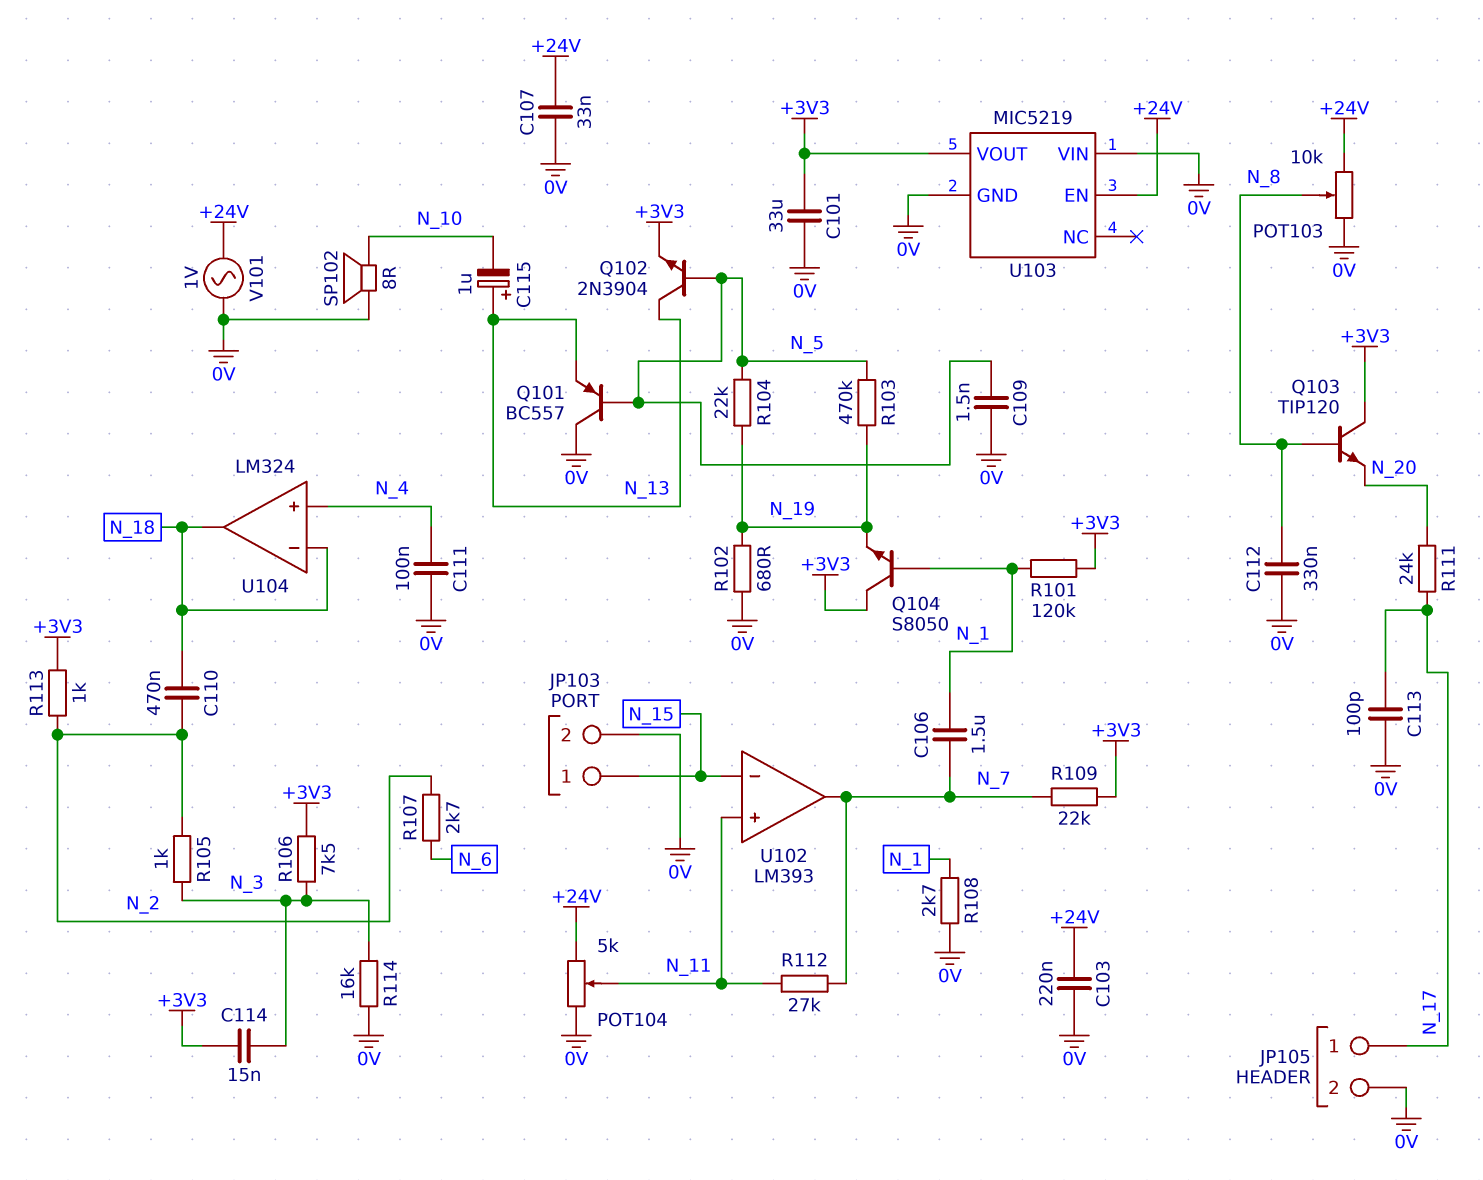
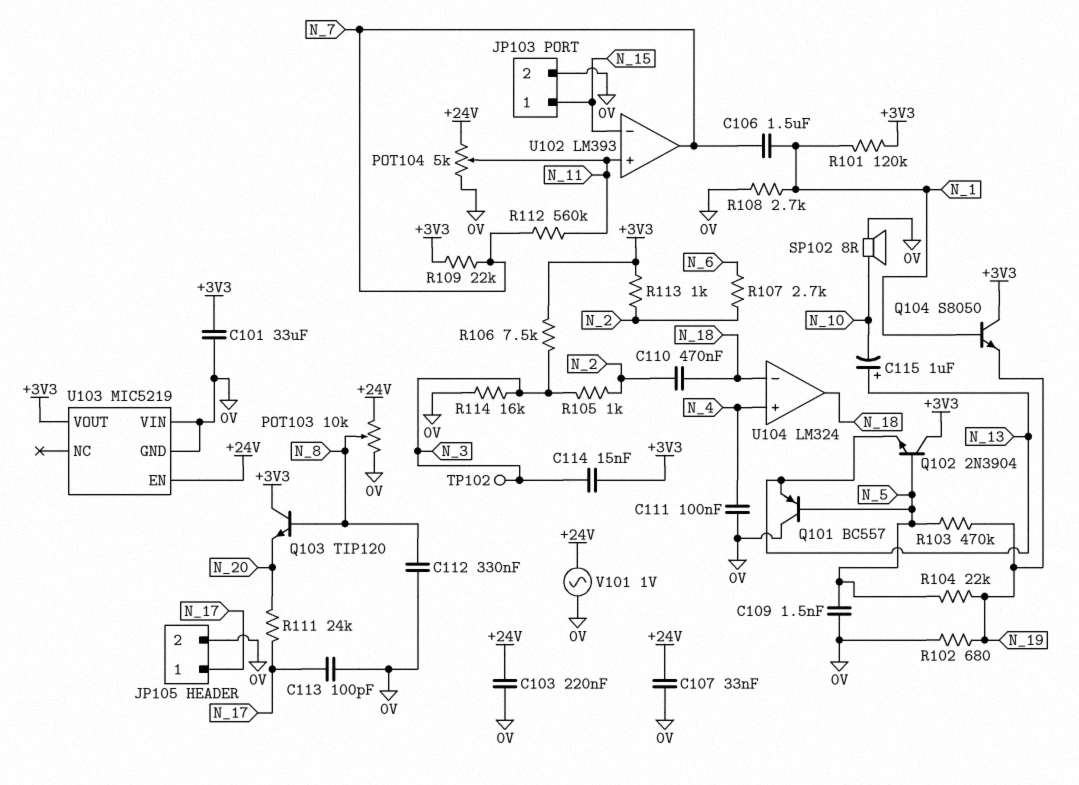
Q102: NPN 2N3904 (B N_5, C N_13, E +3V3) -> NPN 2N3904 (B N_5, C +3V3, E N_13)
R112: 27k (N_7, N_11) -> 560k (N_7, N_11)
TP102: none -> test point (N_3)

